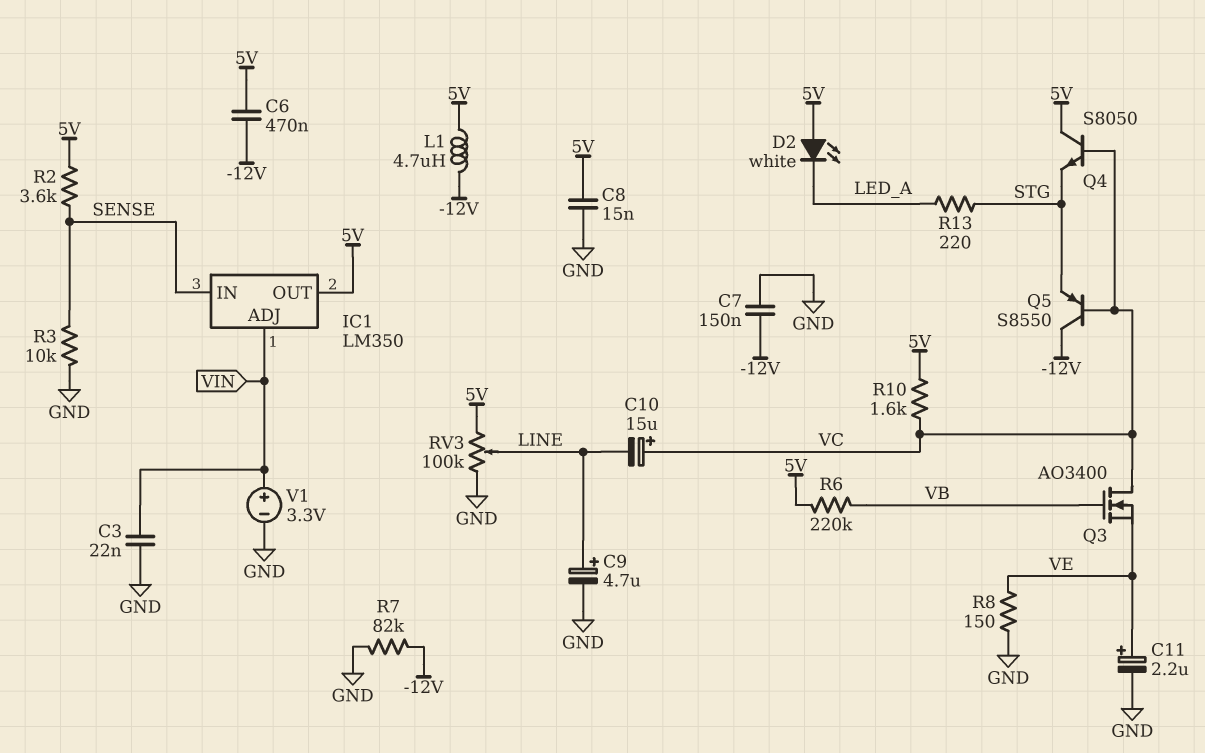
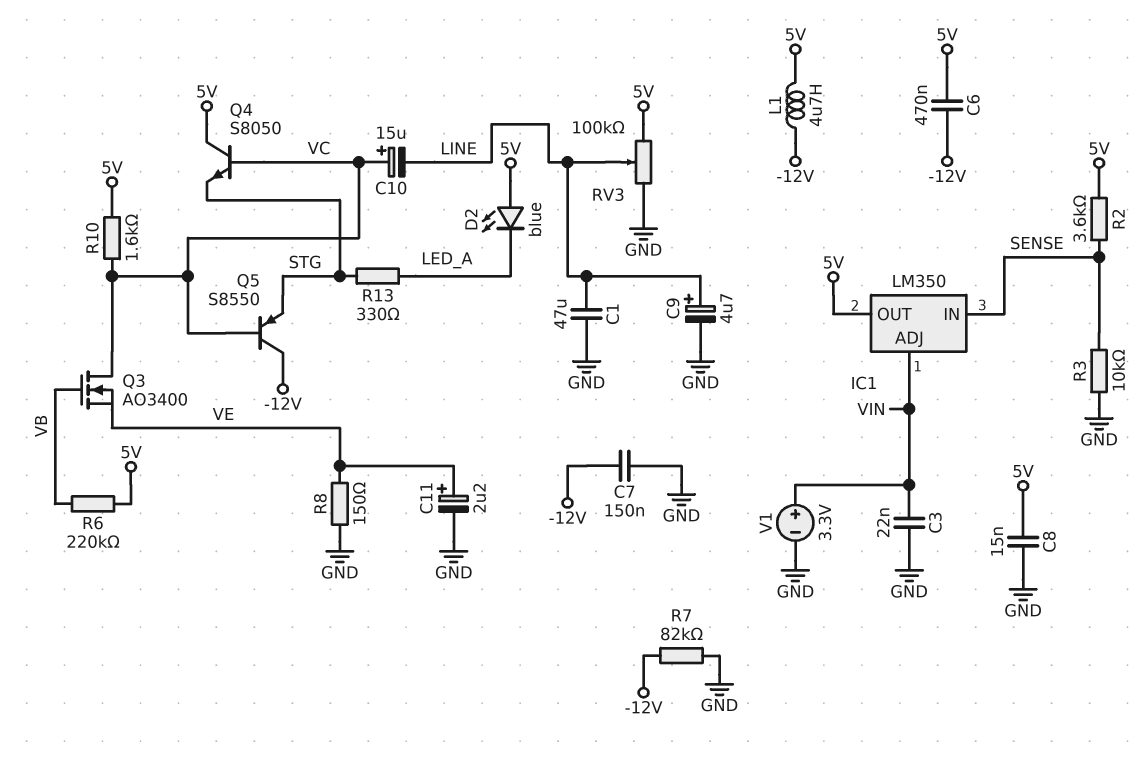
C1: none -> 47uF (GND, LINE)
D2: LED white (A 5V, K LED_A) -> LED blue (A 5V, K LED_A)
R13: 220 (LED_A, STG) -> 330 (LED_A, STG)

